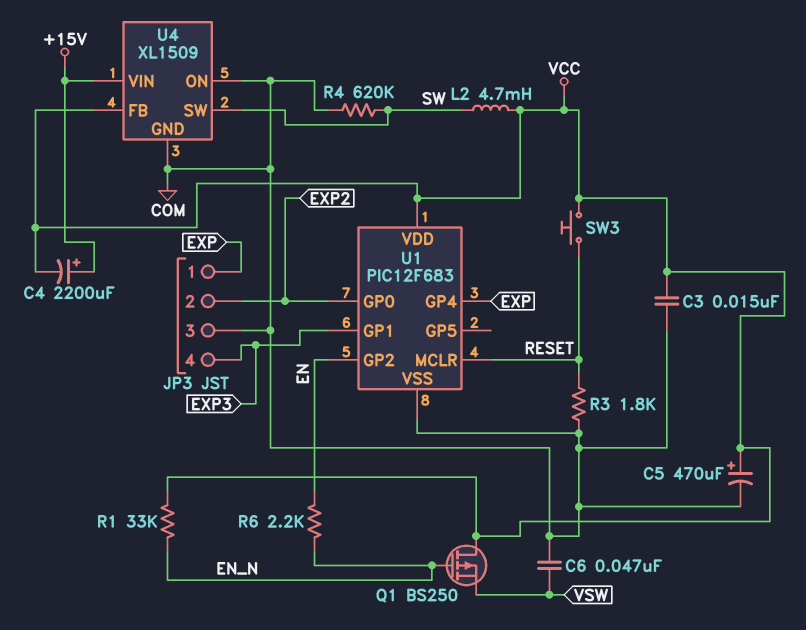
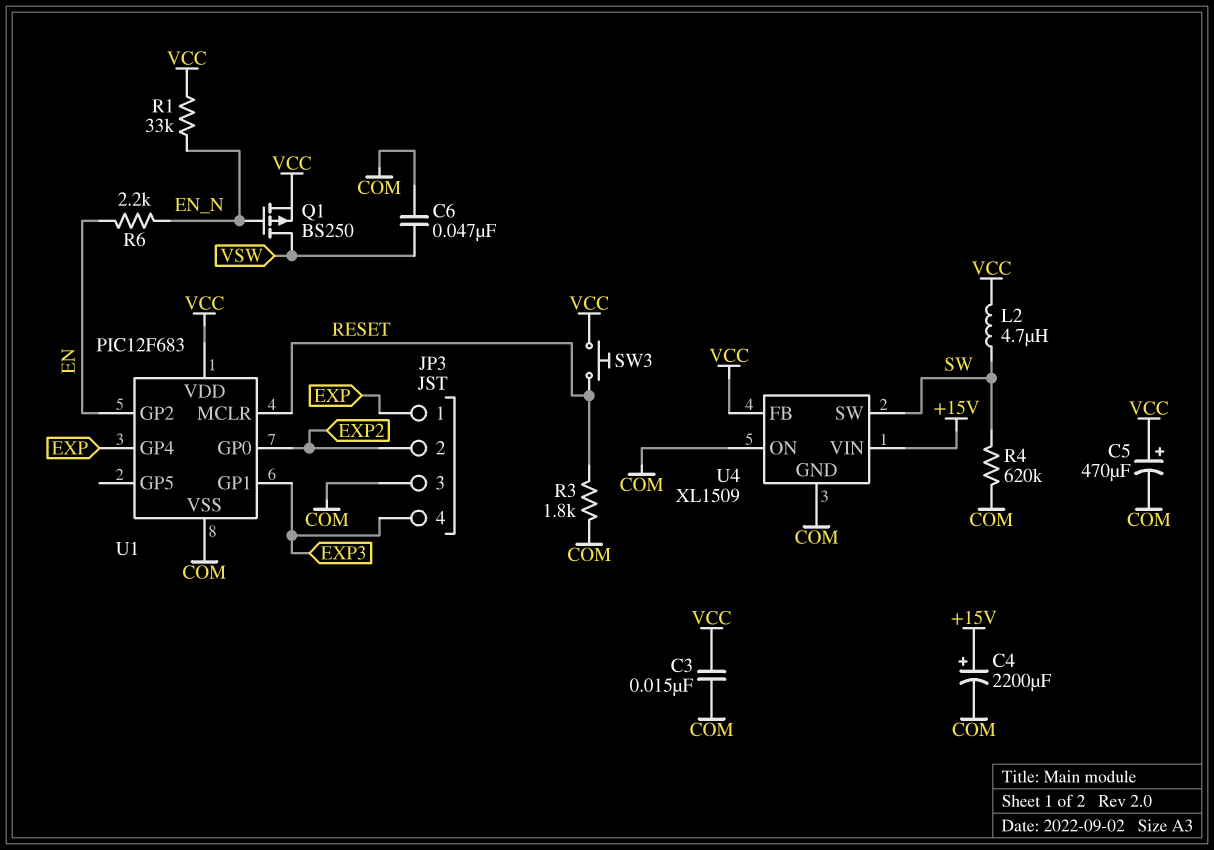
C4: 2200uF (plus +15V, minus VCC) -> 2200uF (plus +15V, minus COM)
L2: 4.7mH (SW, VCC) -> 4.7uH (SW, VCC)
Q1: PMOS BS250 (G EN_N, D VCC, S VSW) -> PMOS BS250 (G EN_N, D VSW, S VCC)

